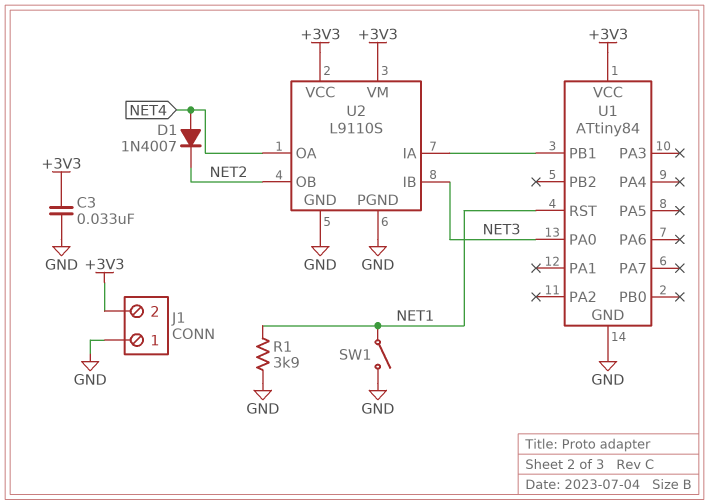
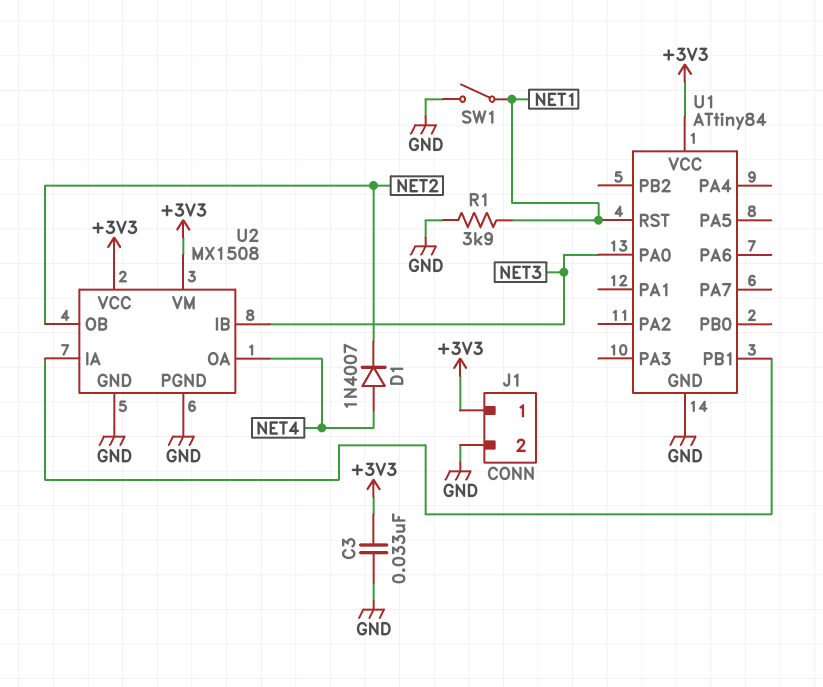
J1 pin 1: GND -> +3V3
J1 pin 2: +3V3 -> GND
U2: L9110S -> MX1508

